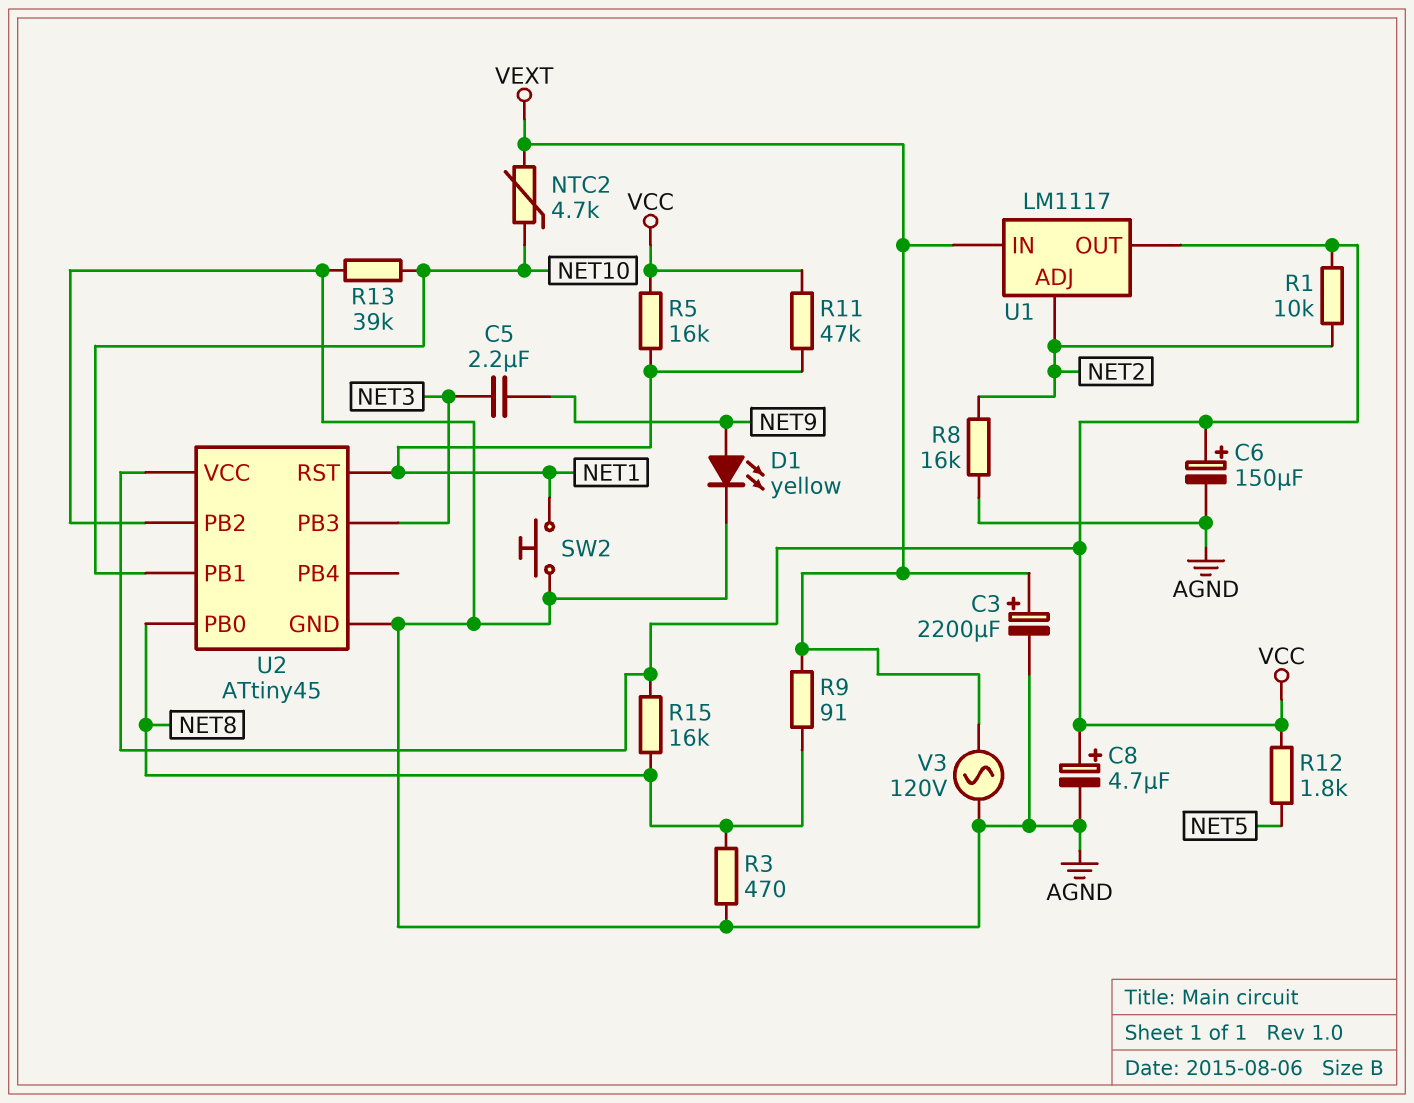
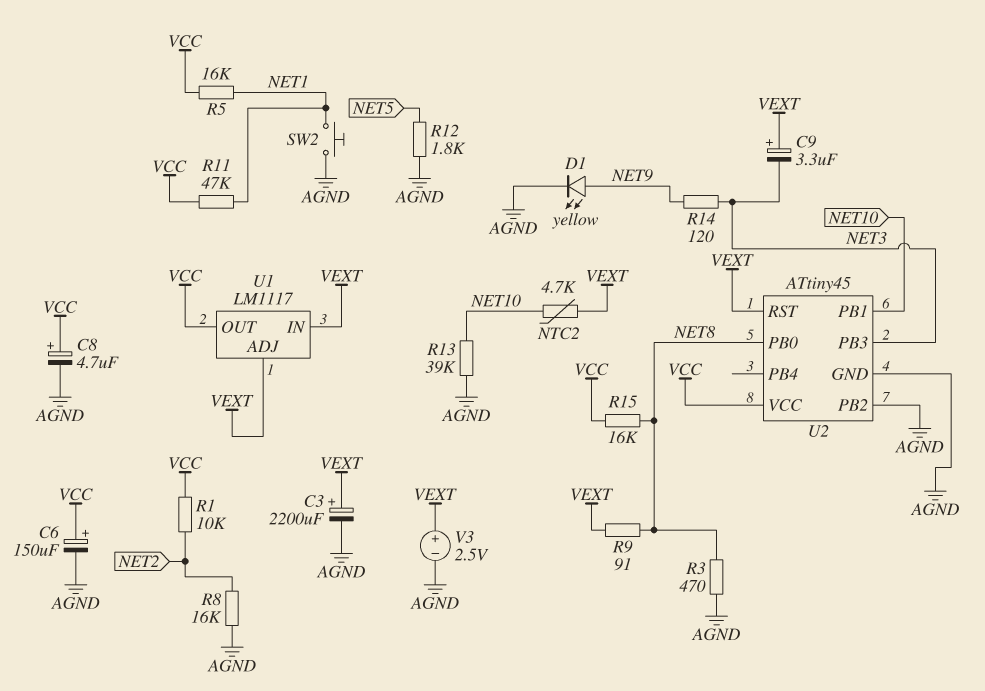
C5: 2.2uF (NET3, NET9) -> none
C9: none -> 3.3uF (plus VEXT, minus NET3)
R12: 1.8k (NET5, VCC) -> 1.8k (AGND, NET5)
R14: none -> 120 (NET3, NET9)
U1 pin ADJ: NET2 -> VEXT
U2 pin RST: NET1 -> VEXT
V3: AC 120V (AGND, VEXT) -> 2.5V (plus VEXT, minus AGND)

